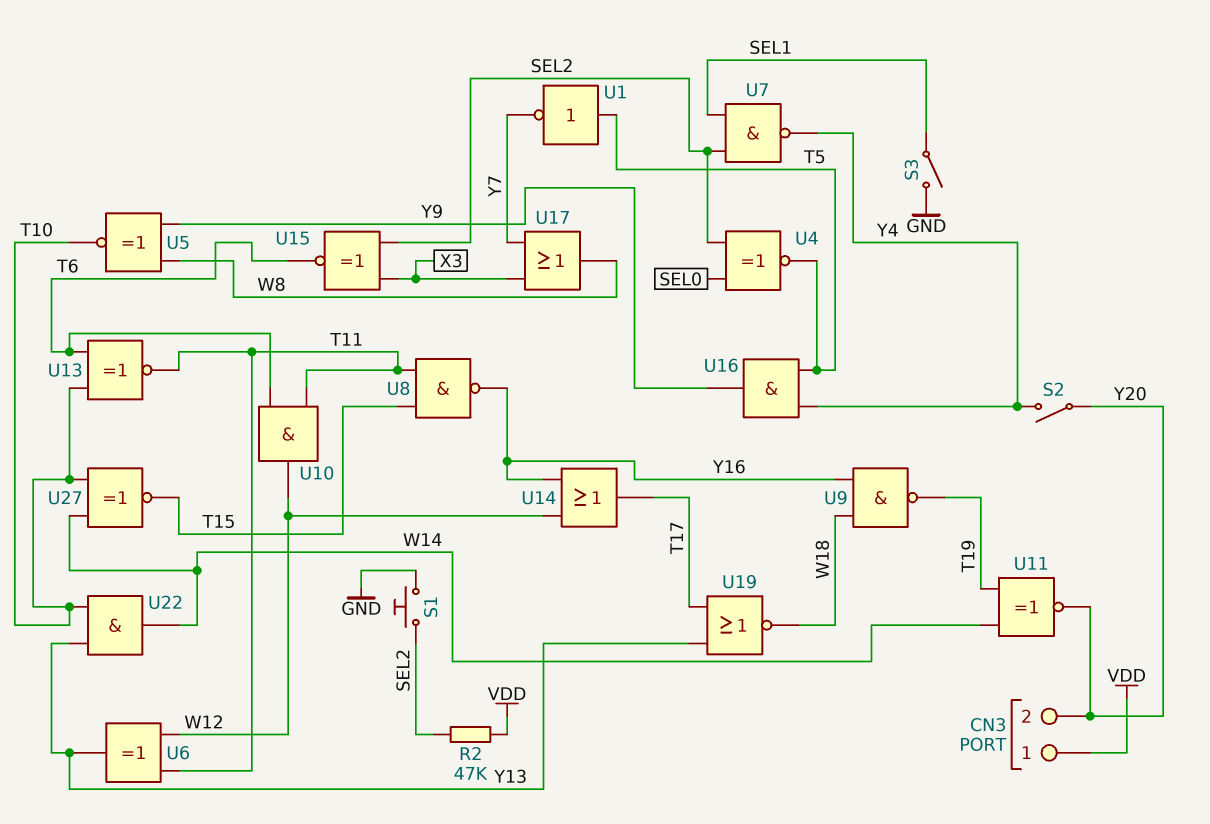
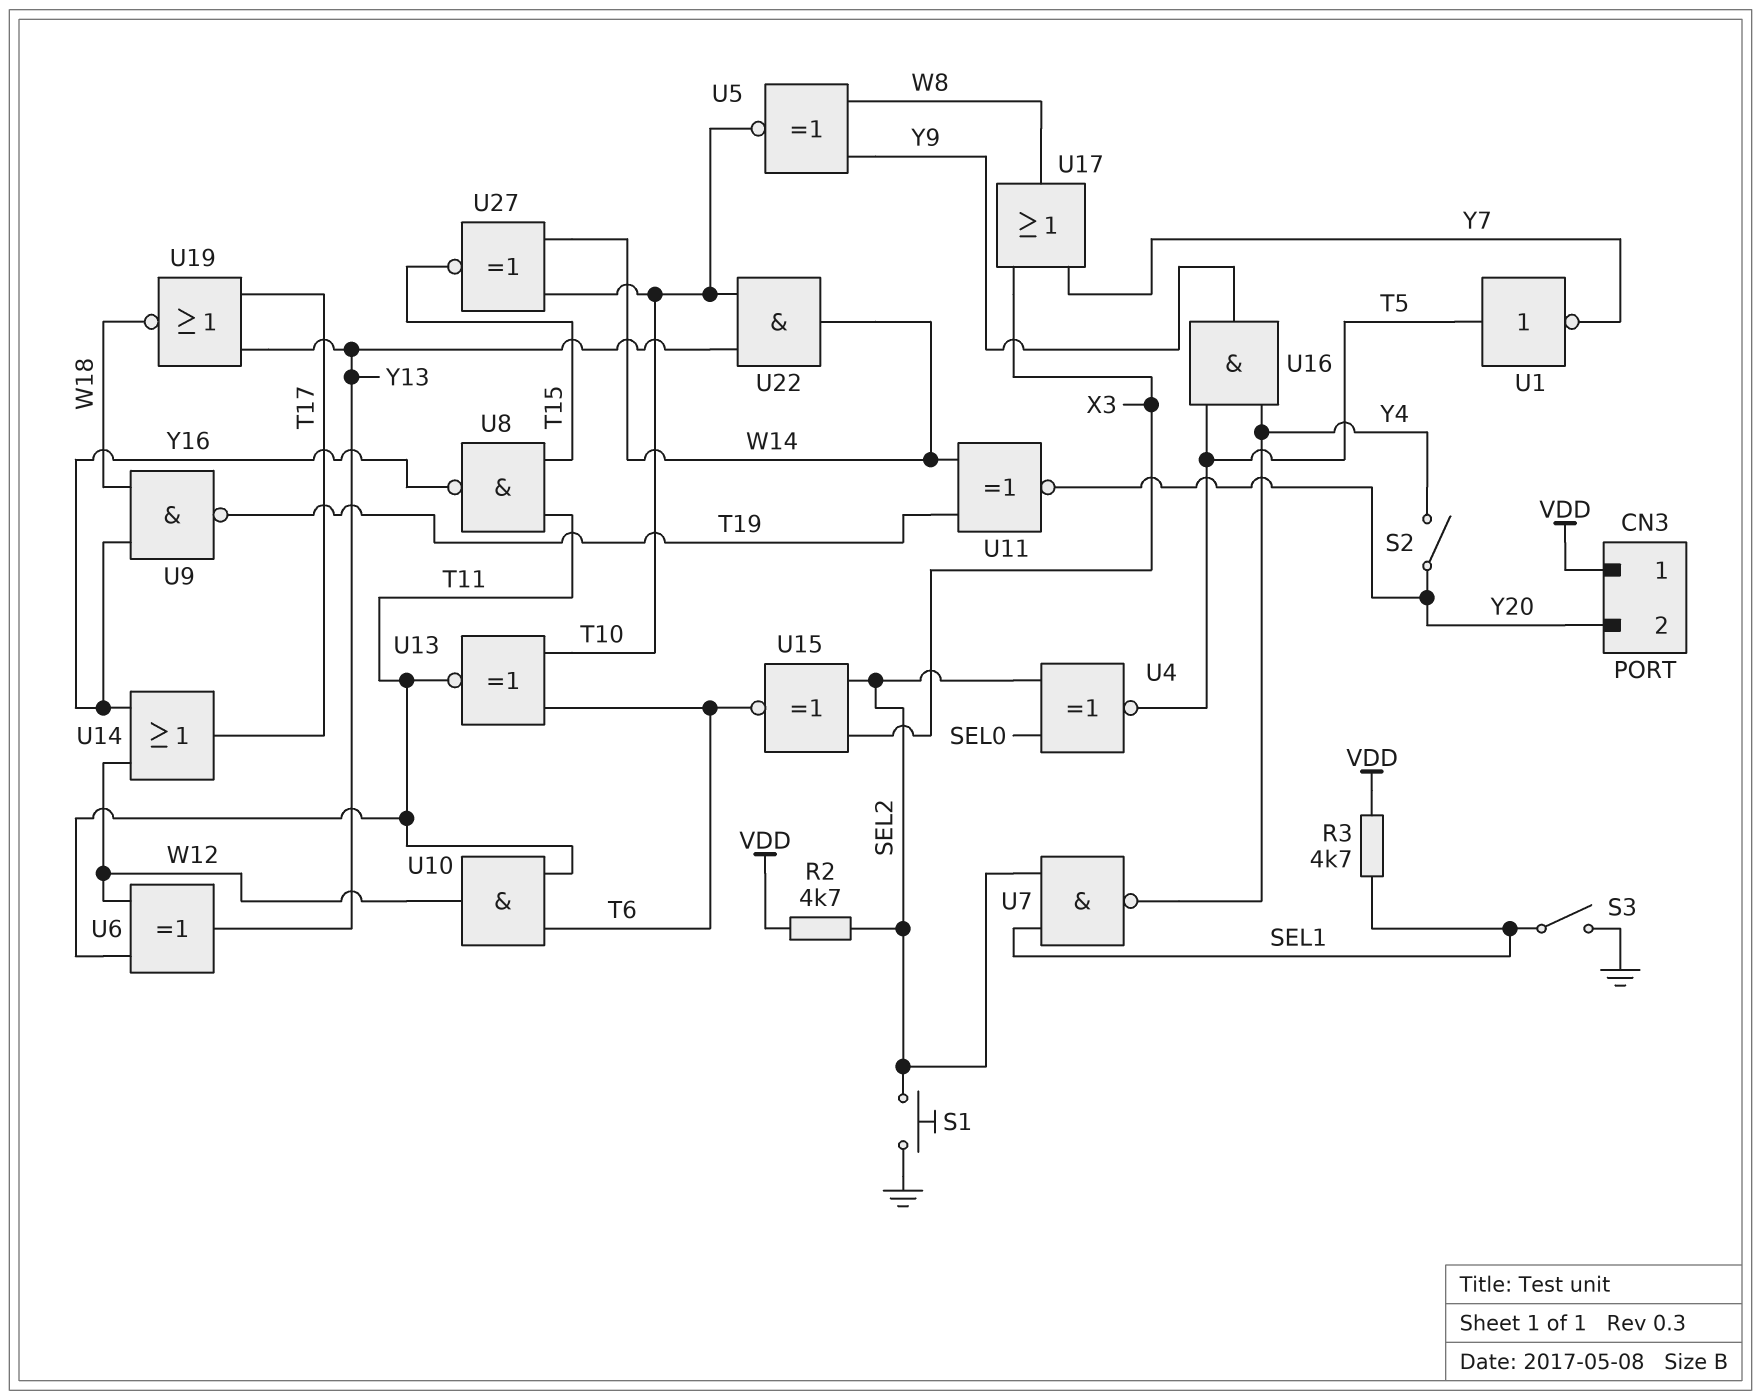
R2: 47k (SEL2, VDD) -> 4.7k (SEL2, VDD)
R3: none -> 4.7k (SEL1, VDD)

